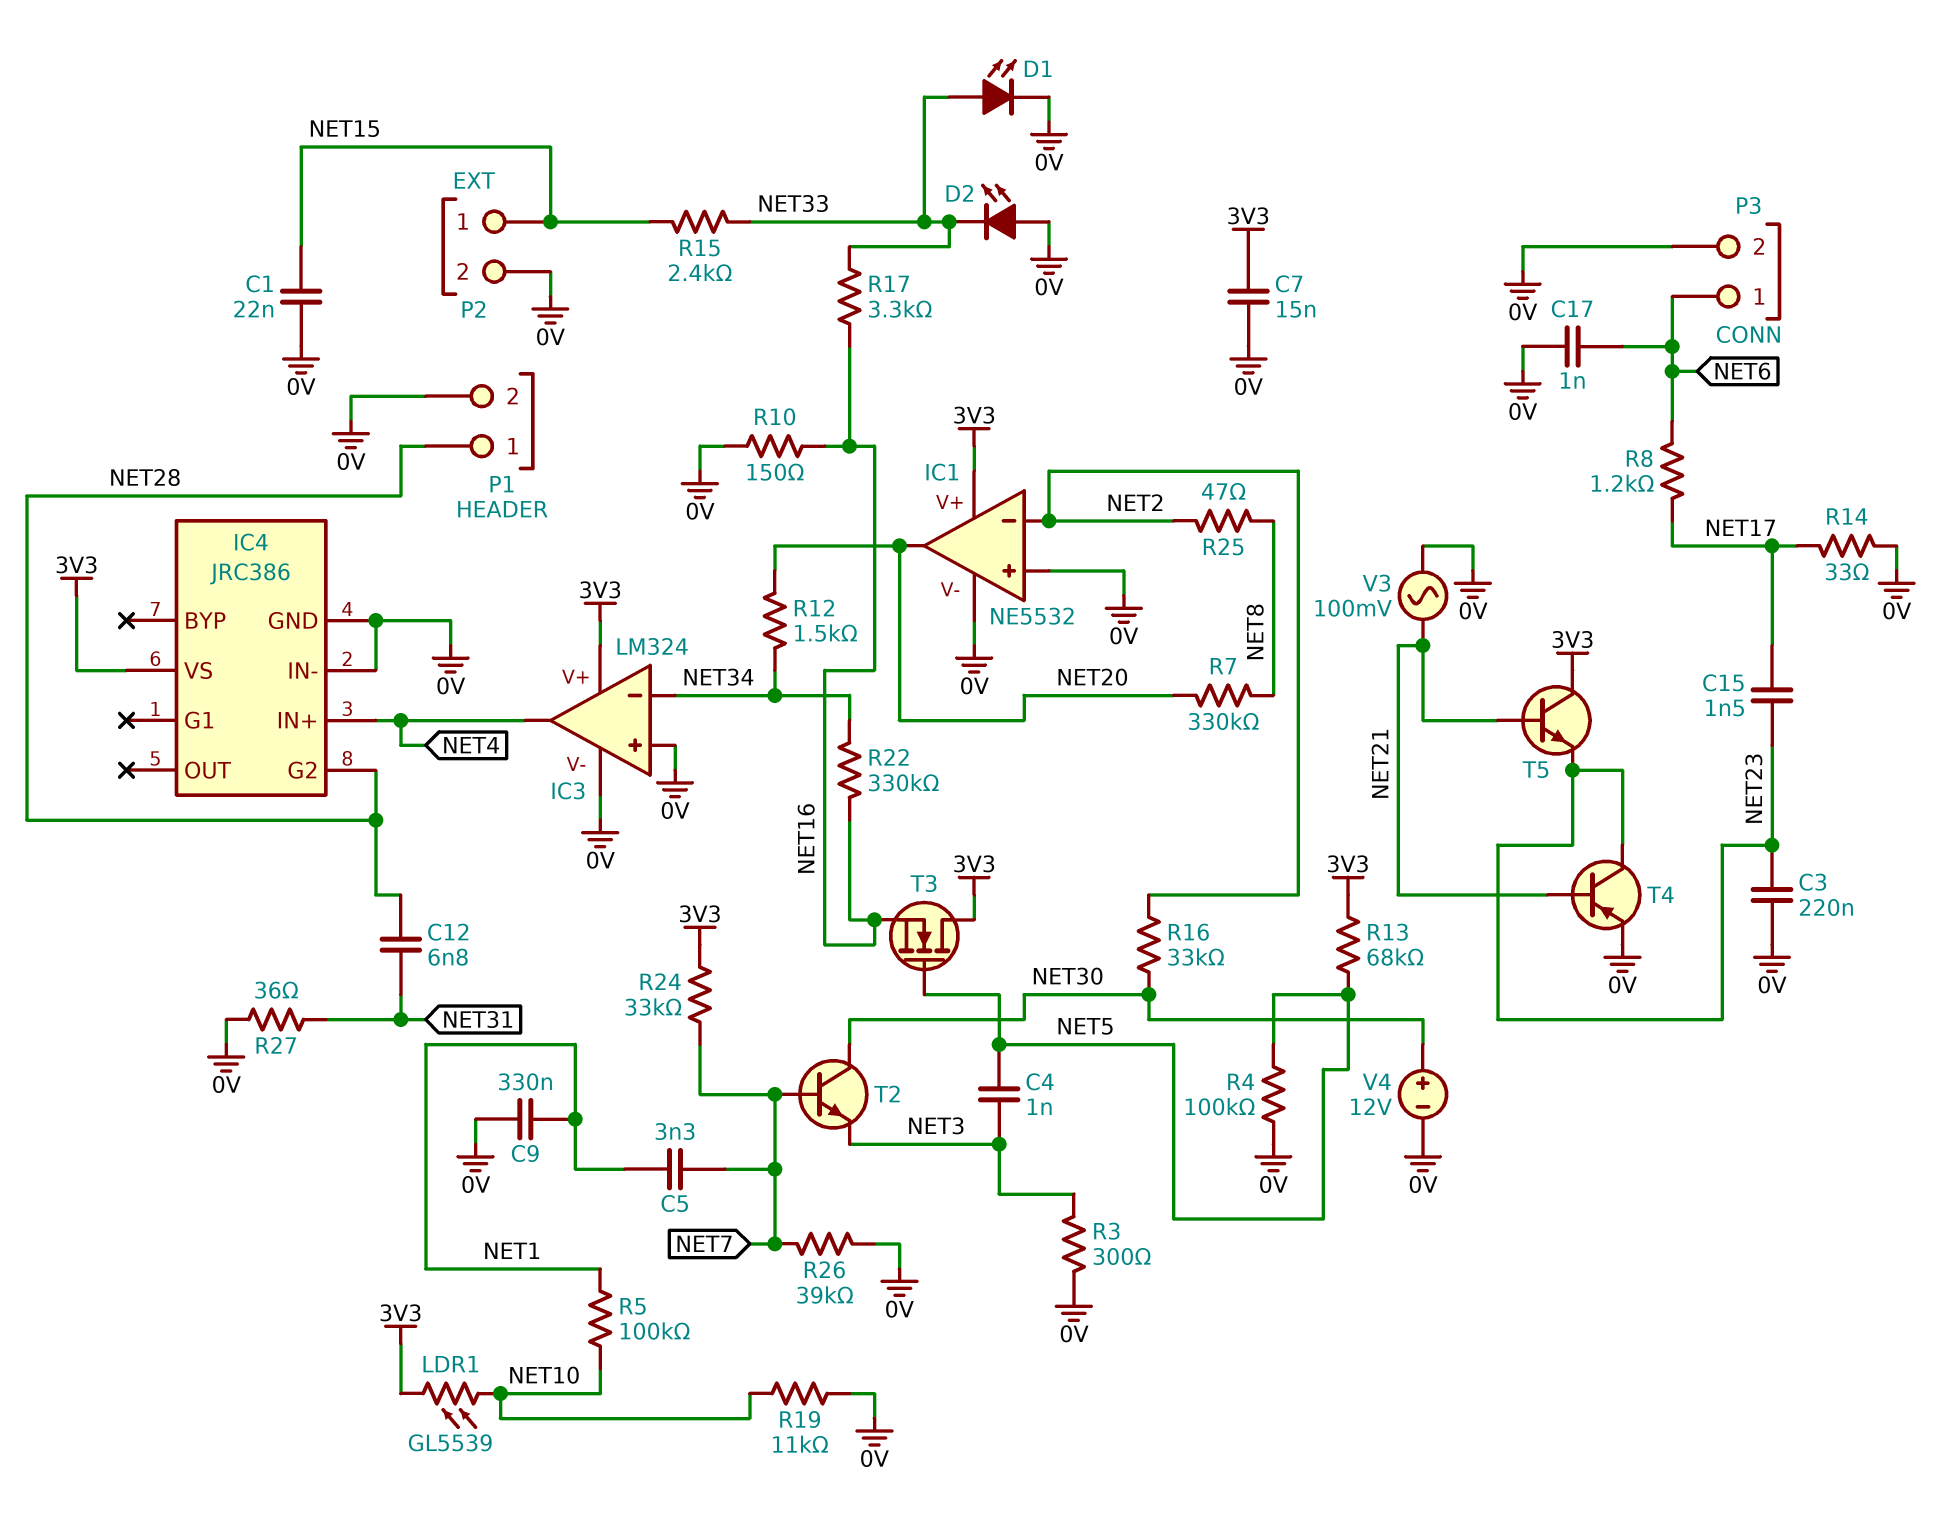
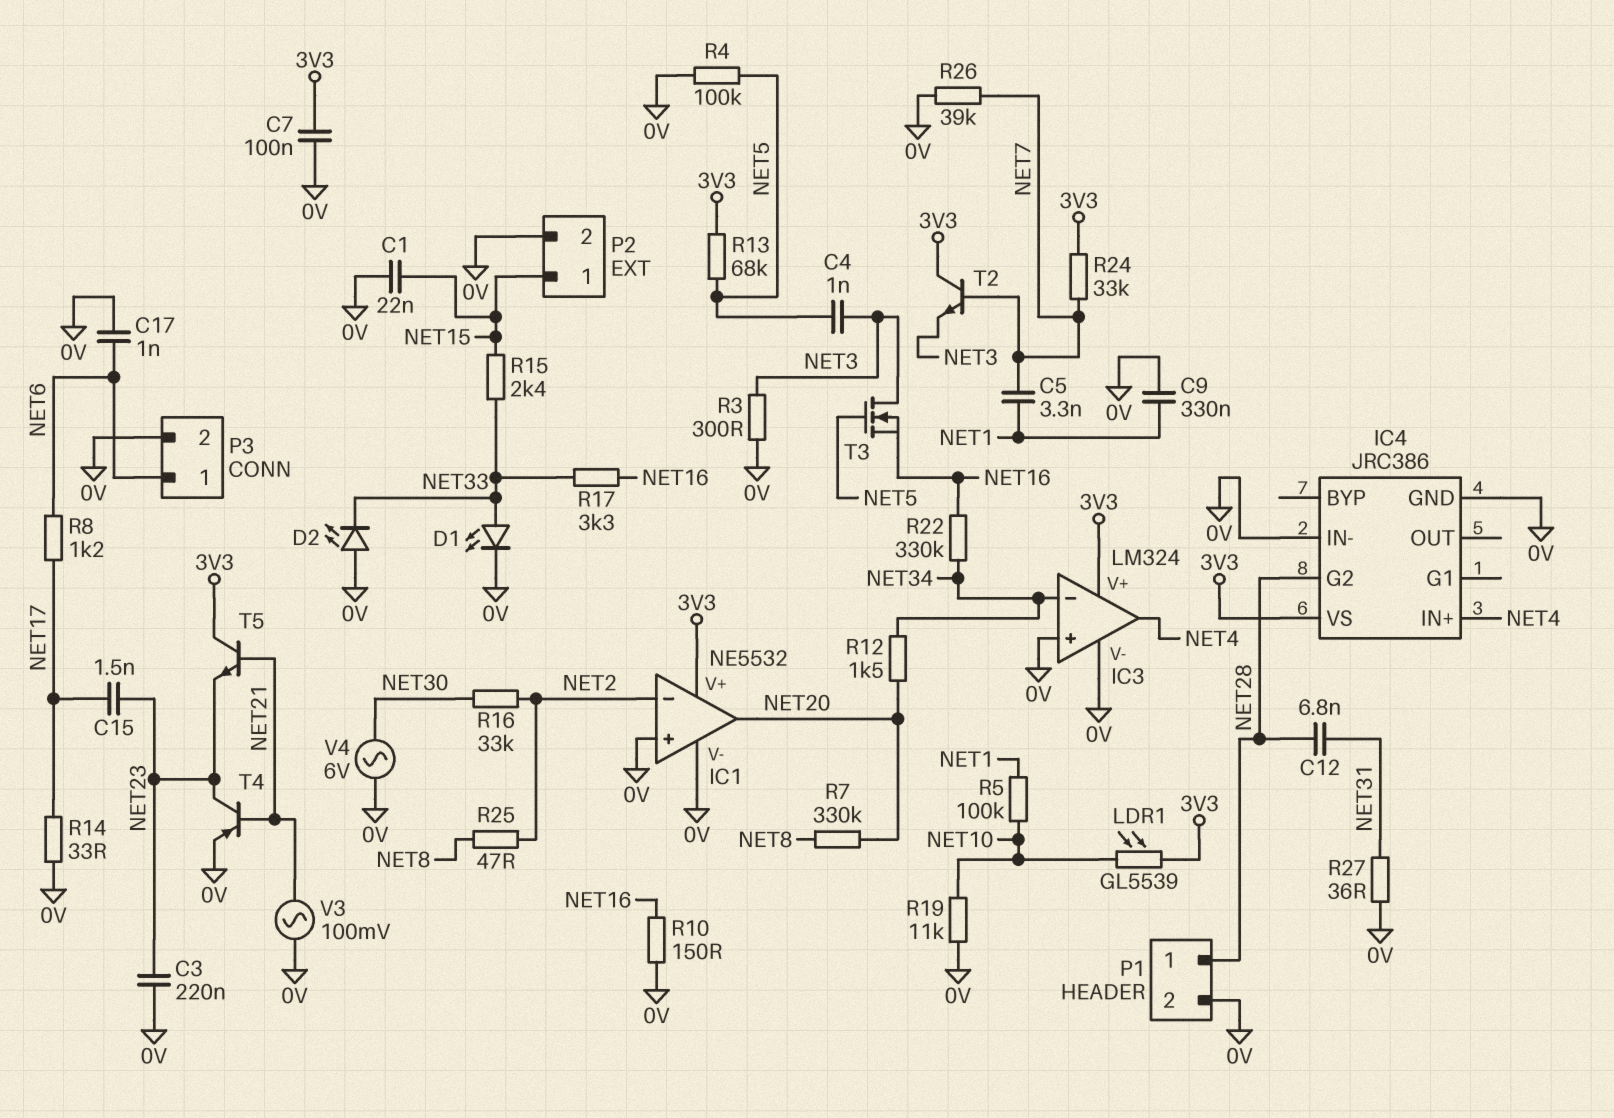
C7: 15nF (0V, 3V3) -> 100nF (0V, 3V3)
T2: NPN (B NET7, C NET30, E NET3) -> NPN (B NET7, C 3V3, E NET3)
T3: NMOS (G NET5, D 3V3, S NET16) -> NMOS (G NET5, D NET3, S NET16)
V4: 12V (plus NET30, minus 0V) -> AC 6V (0V, NET30)

